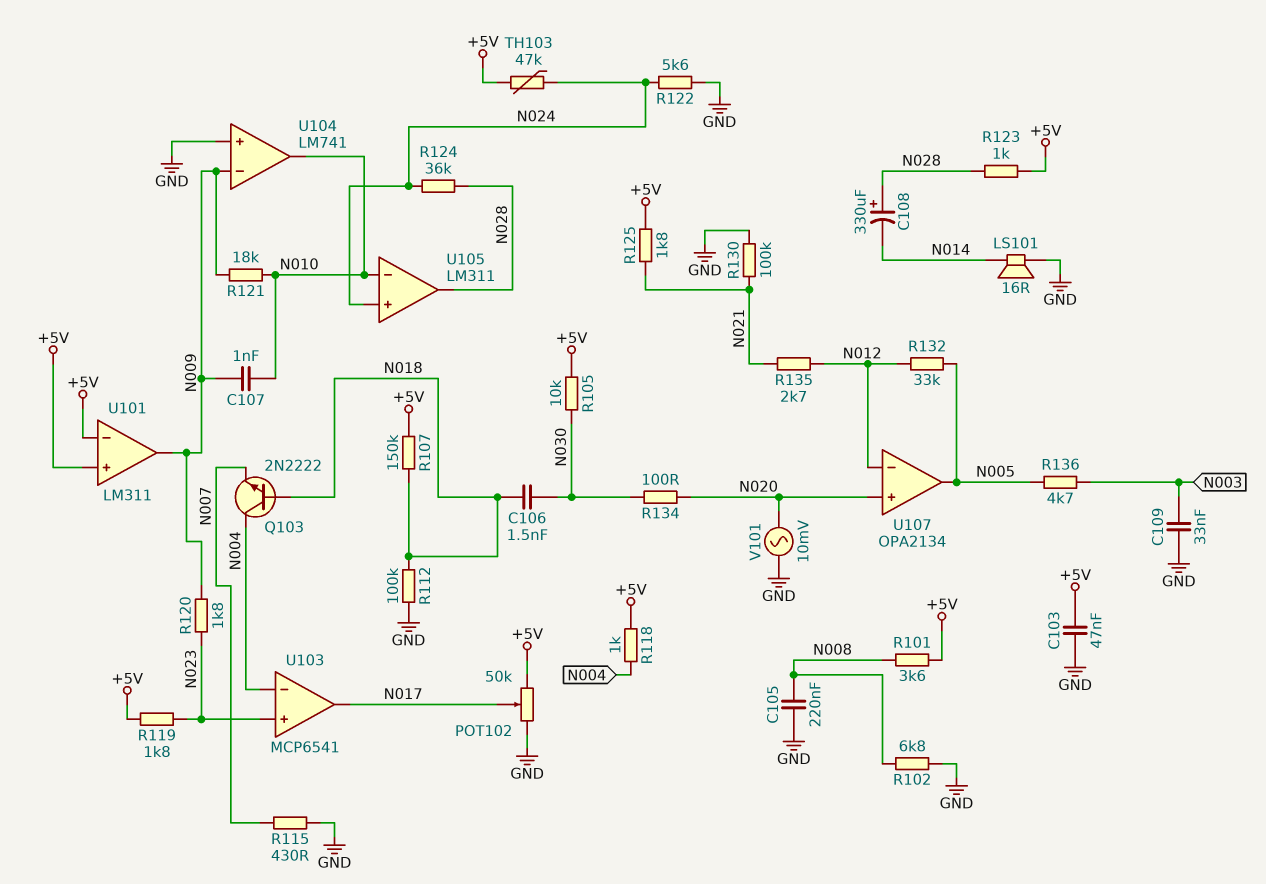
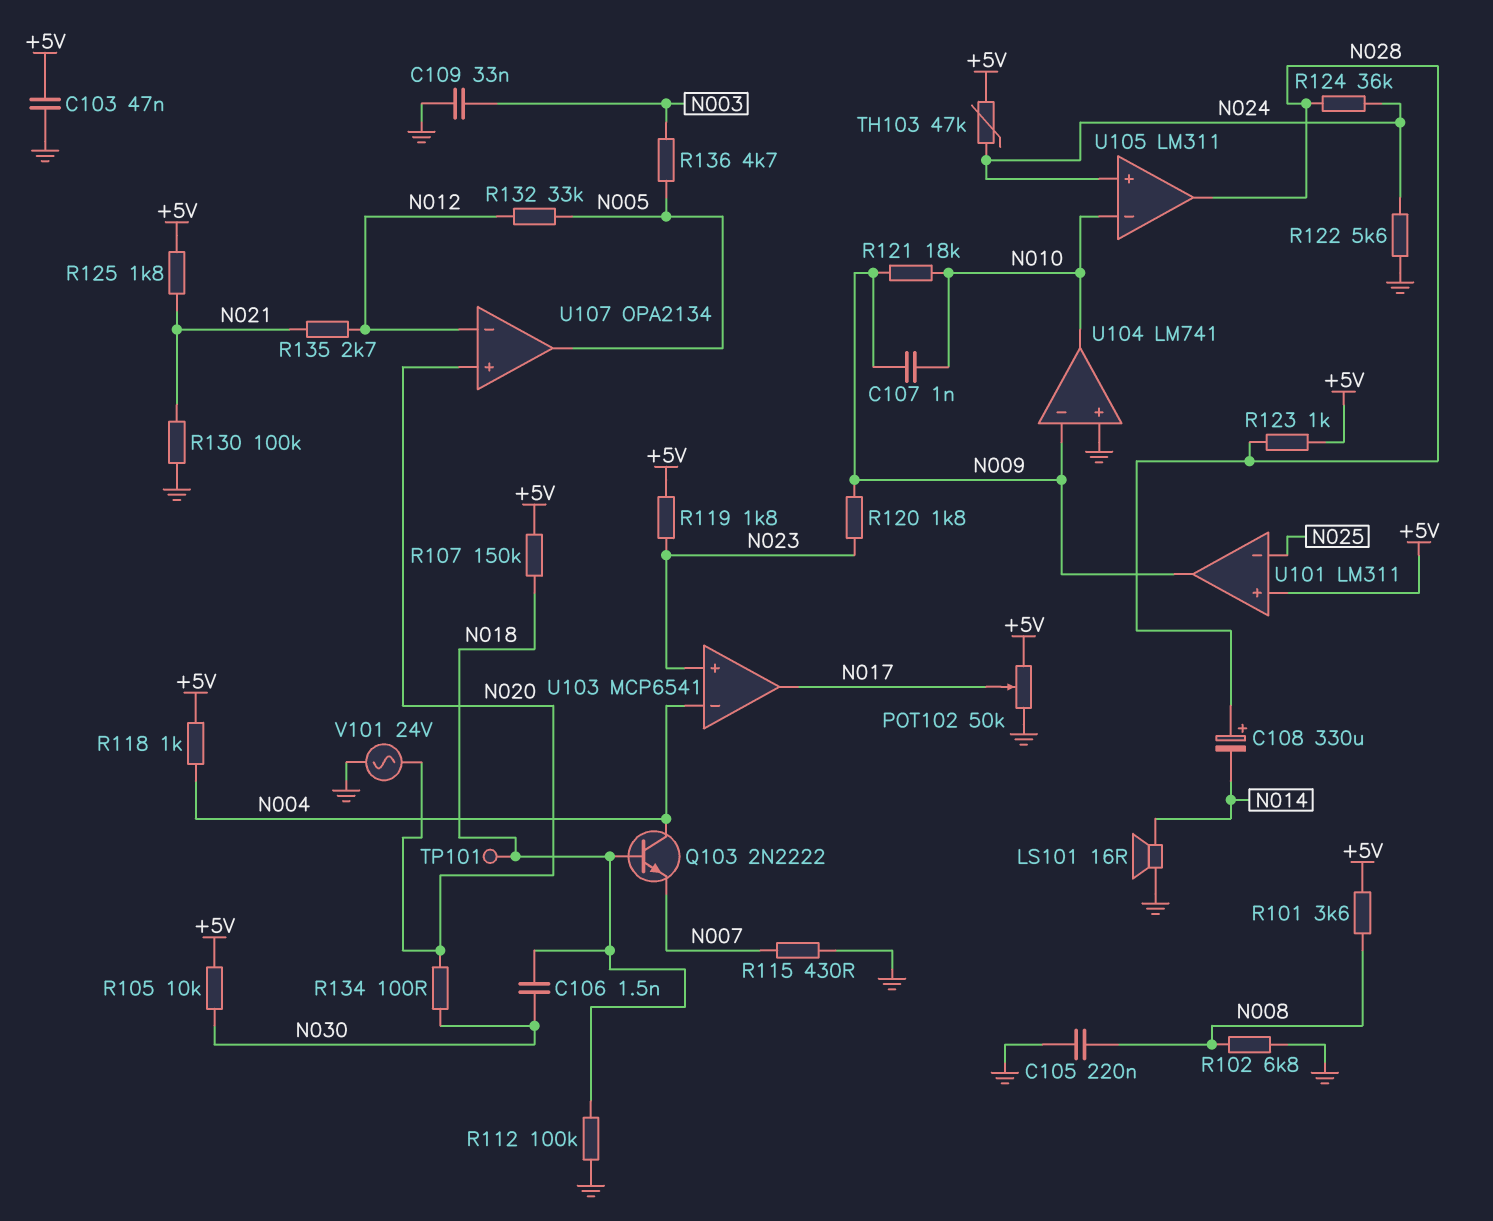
TP101: none -> test point (N018)
U101 pin in-: +5V -> N025
V101: AC 10mV (GND, N020) -> AC 24V (GND, N020)

